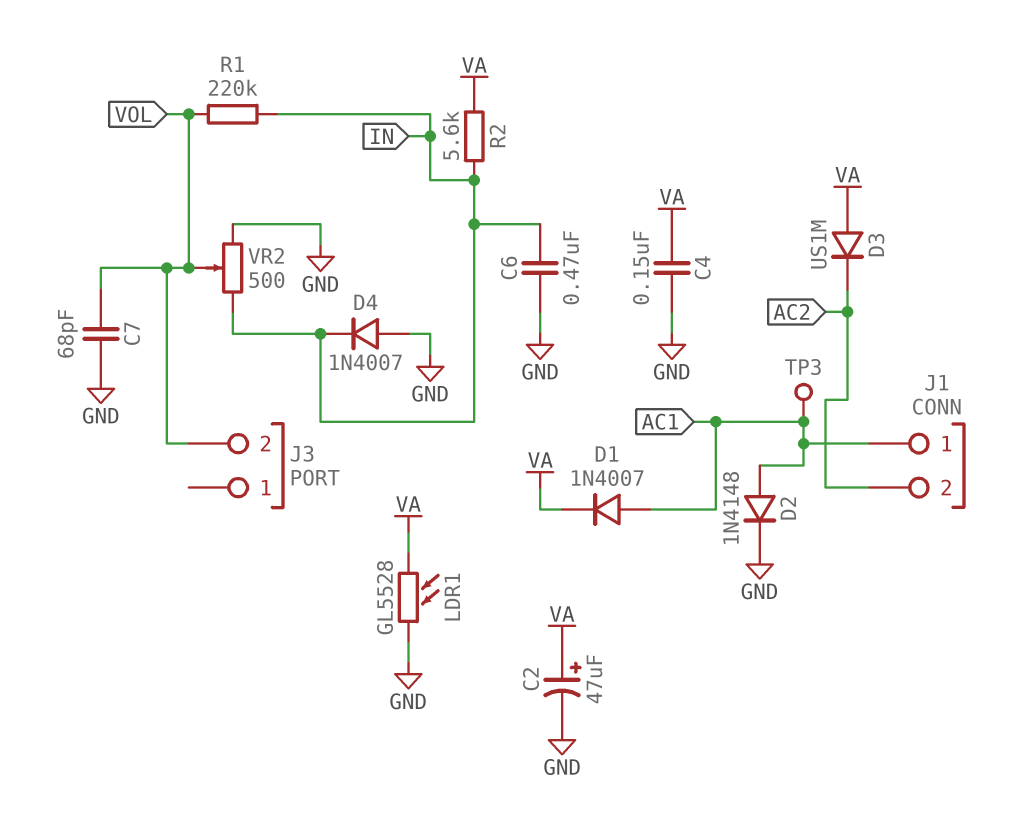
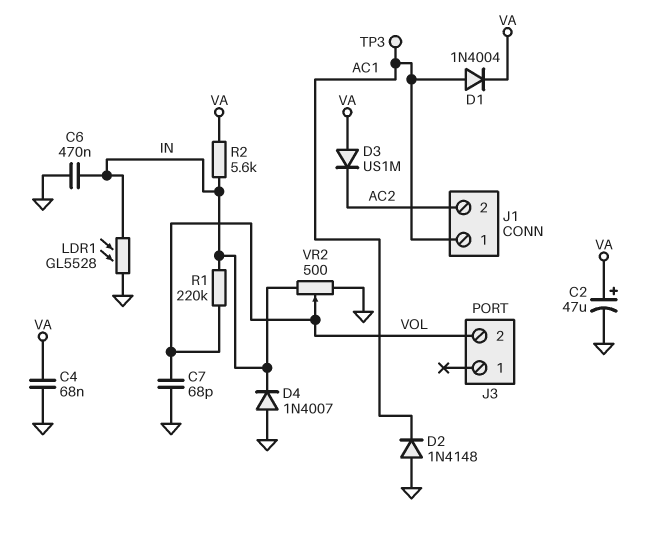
C4: 150nF (GND, VA) -> 68nF (GND, VA)
D1: diode 1N4007 (A AC1, K VA) -> diode 1N4004 (A AC1, K VA)
D2: diode 1N4148 (A AC1, K GND) -> diode 1N4148 (A GND, K AC1)
LDR1: GL5528 (GND, VA) -> GL5528 (GND, IN)

